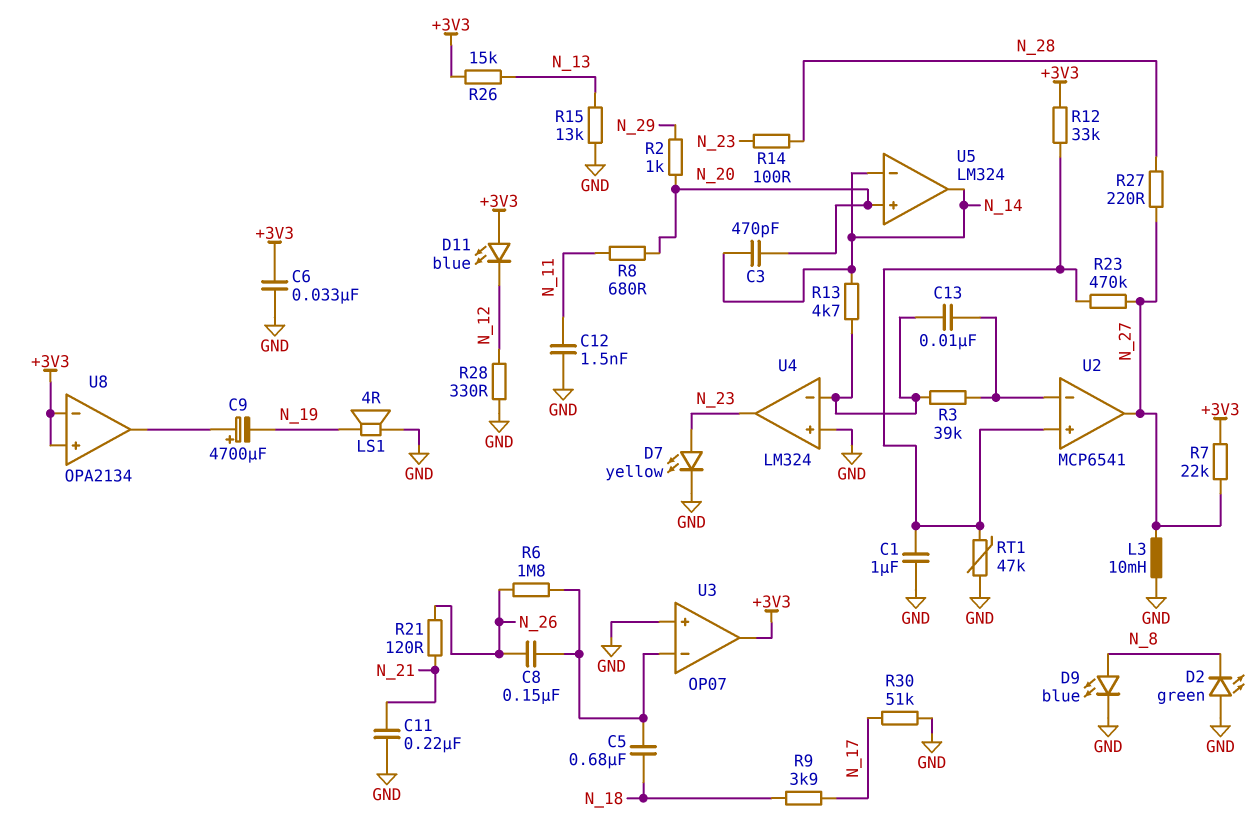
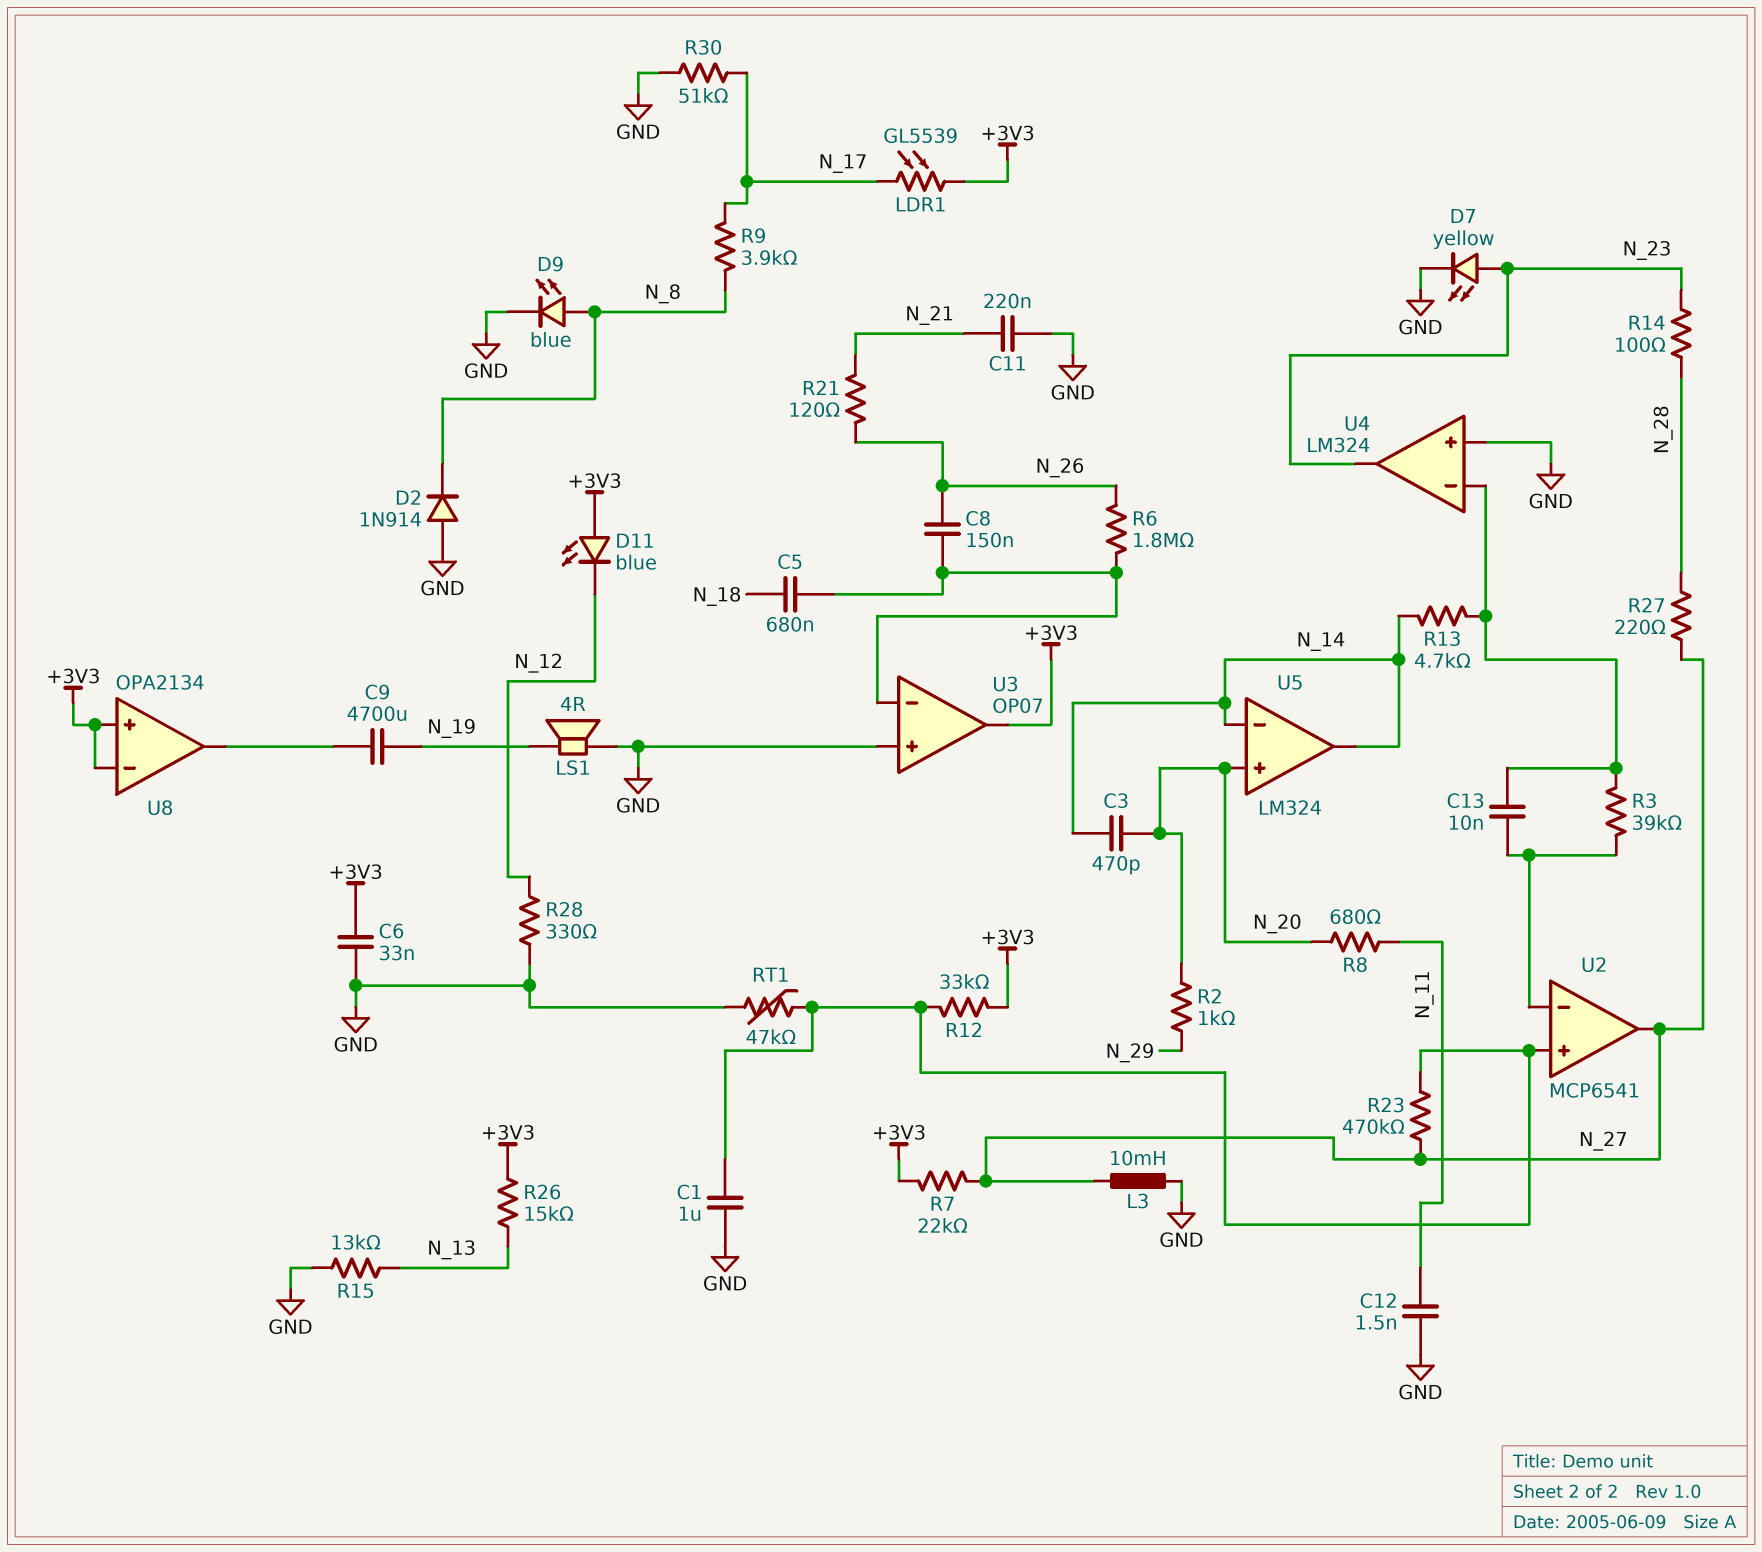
C9: 4700uF (plus U8/out, minus N_19) -> 4700uF (N_19, U8/out)
D2: LED green (A GND, K N_8) -> diode 1N914 (A GND, K N_8)
LDR1: none -> GL5539 (+3V3, N_17)
R9: 3.9k (N_17, N_18) -> 3.9k (N_8, N_17)

